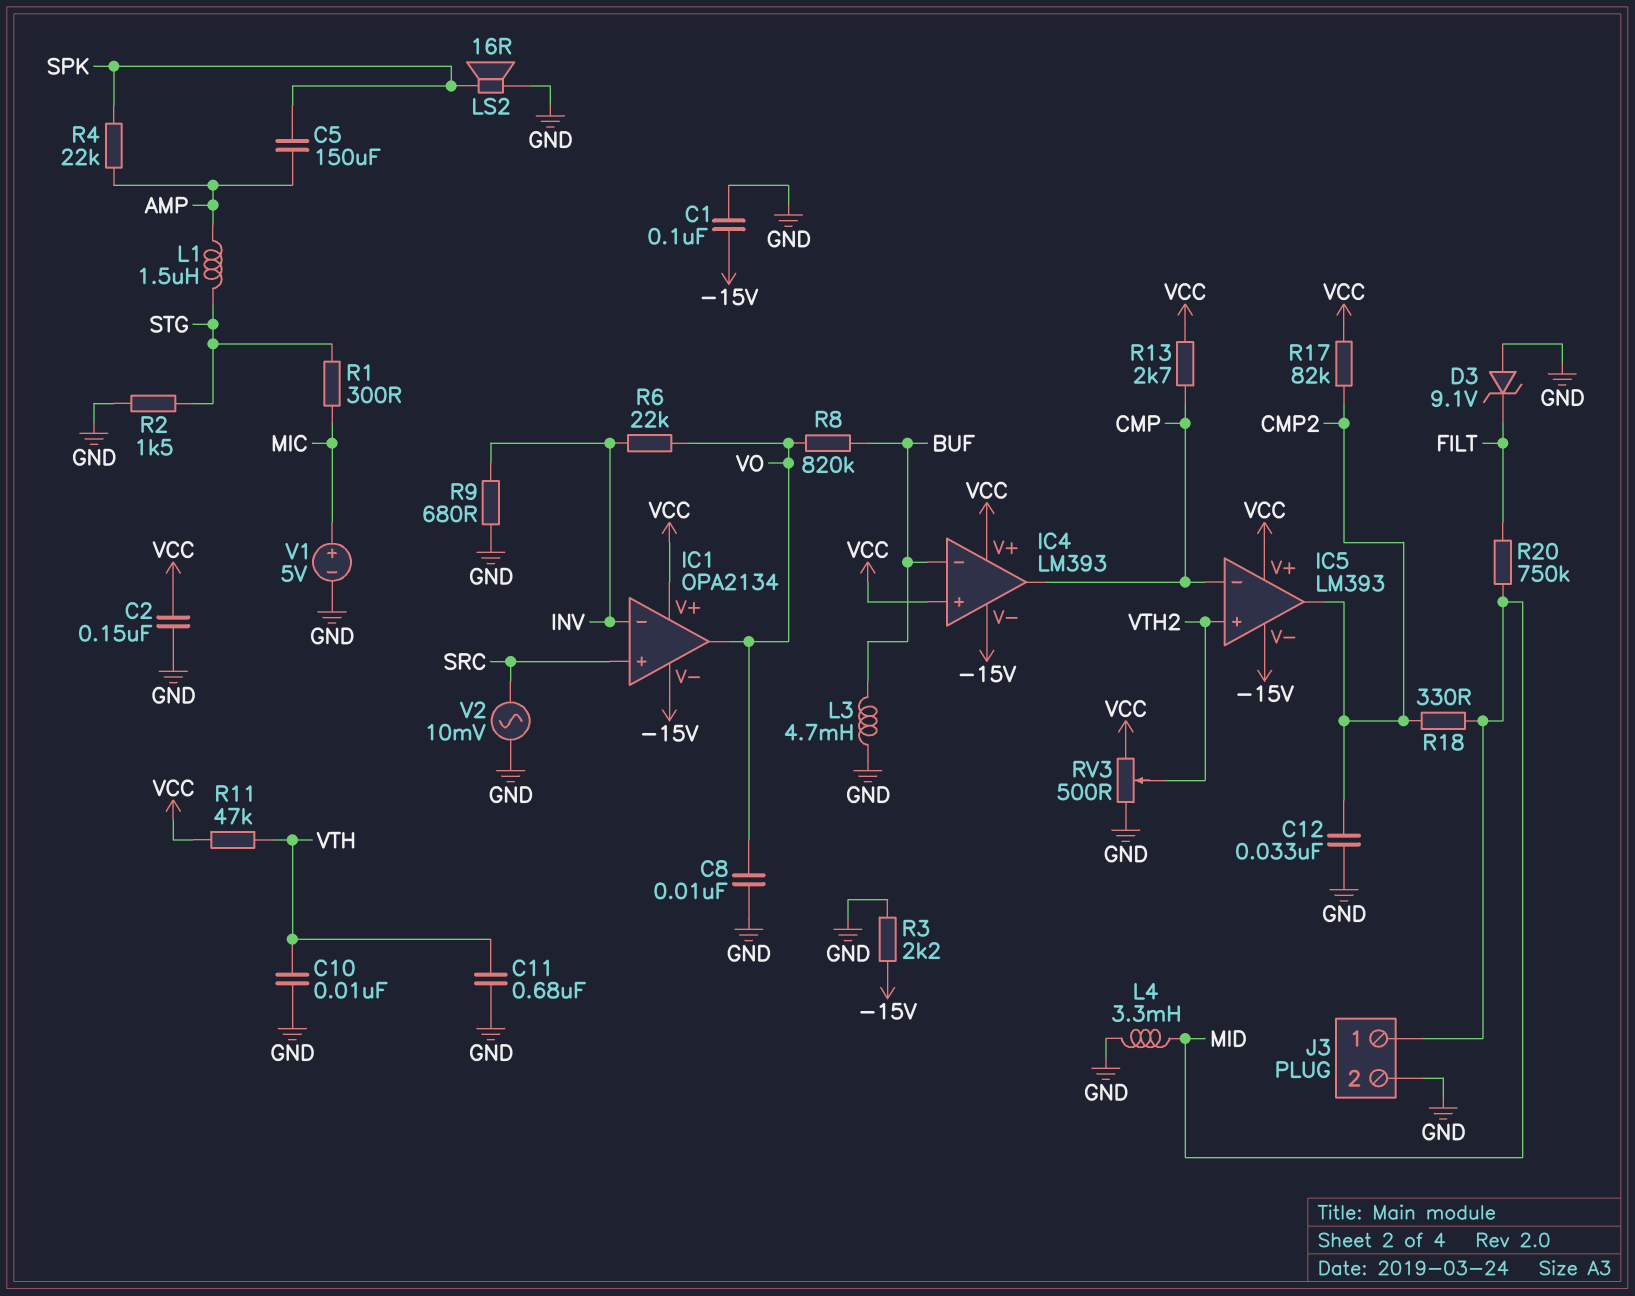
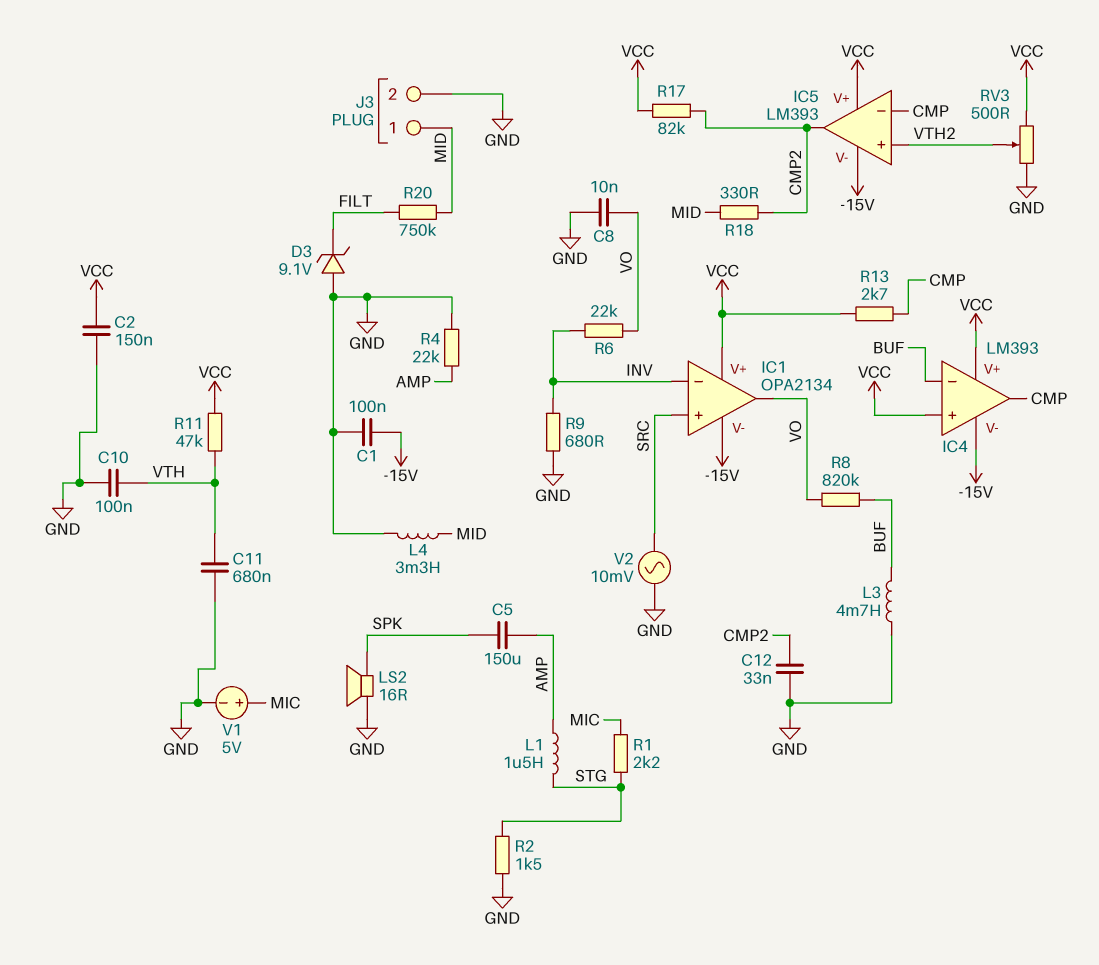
C10: 10nF (GND, VTH) -> 100nF (GND, VTH)
R1: 300 (MIC, STG) -> 2.2k (MIC, STG)
R3: 2.2k (-15V, GND) -> none
R4: 22k (AMP, SPK) -> 22k (AMP, GND)

